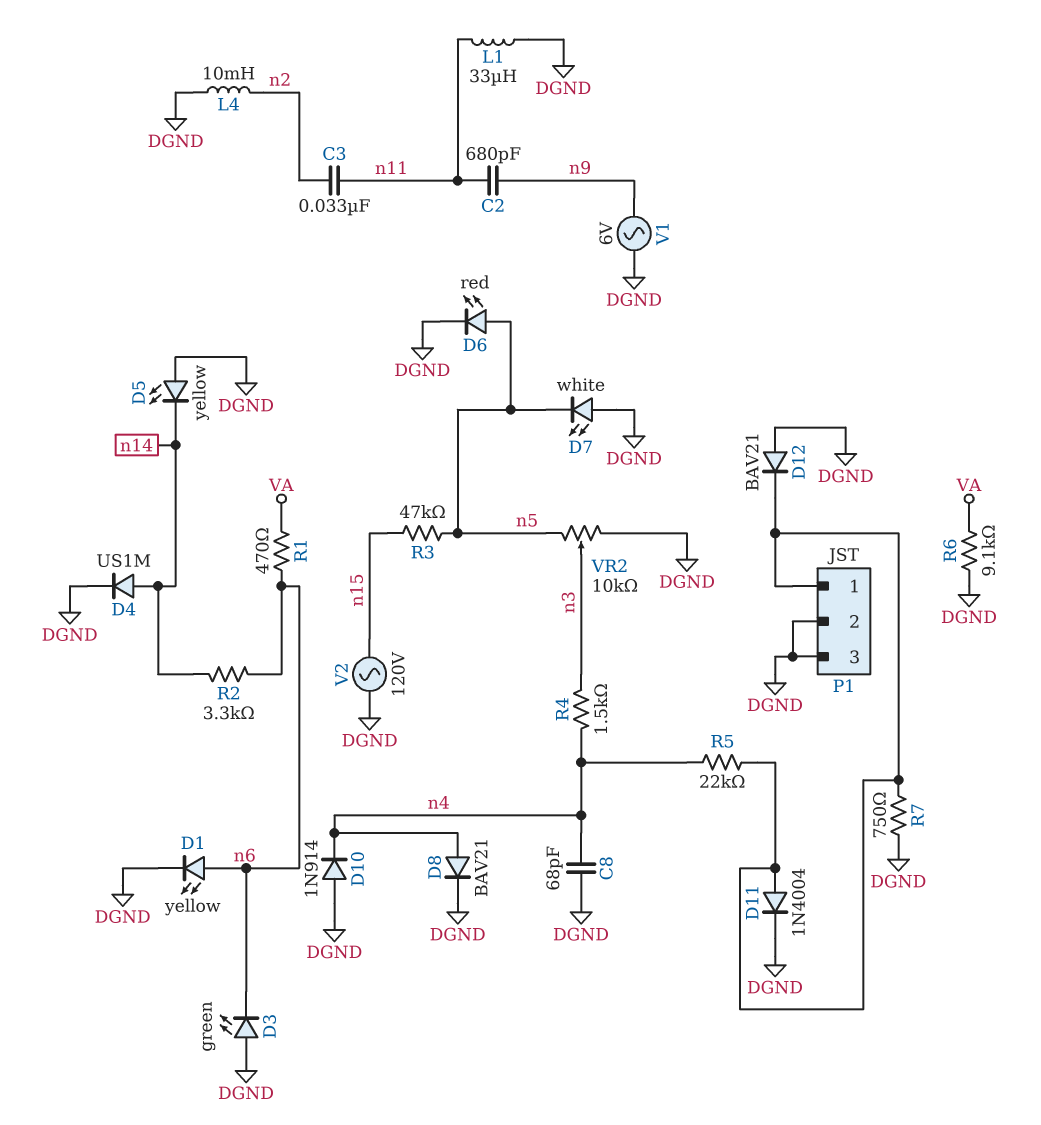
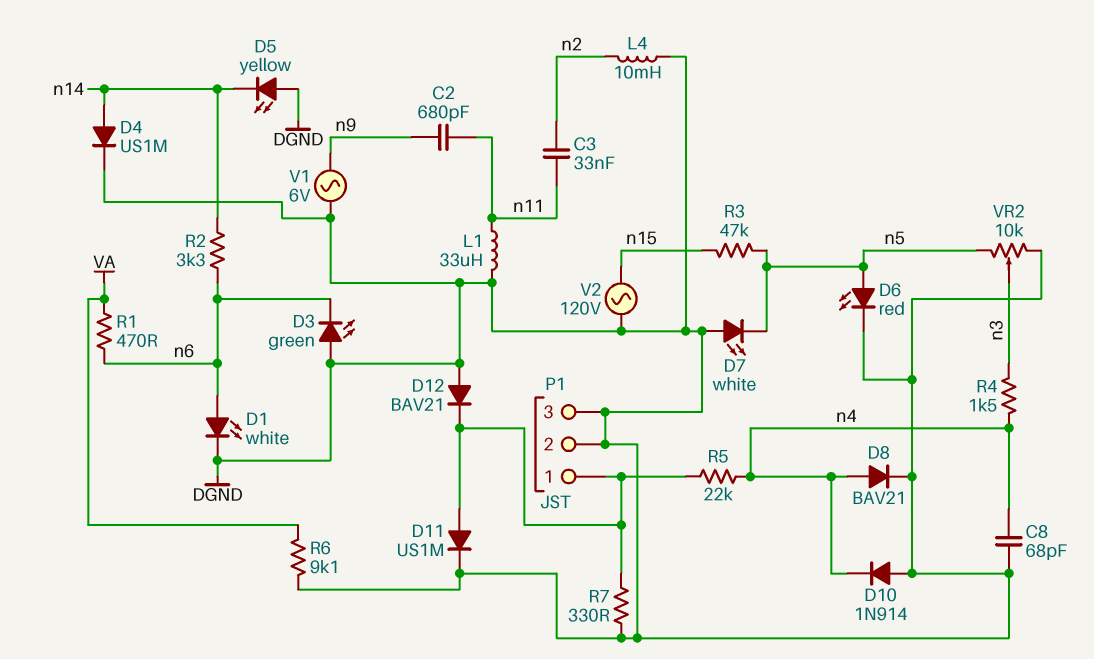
D1: LED yellow (A n6, K DGND) -> LED white (A n6, K DGND)
D11: diode 1N4004 (A P1/1, K DGND) -> diode US1M (A P1/1, K DGND)
R7: 750 (DGND, P1/1) -> 330 (DGND, P1/1)

